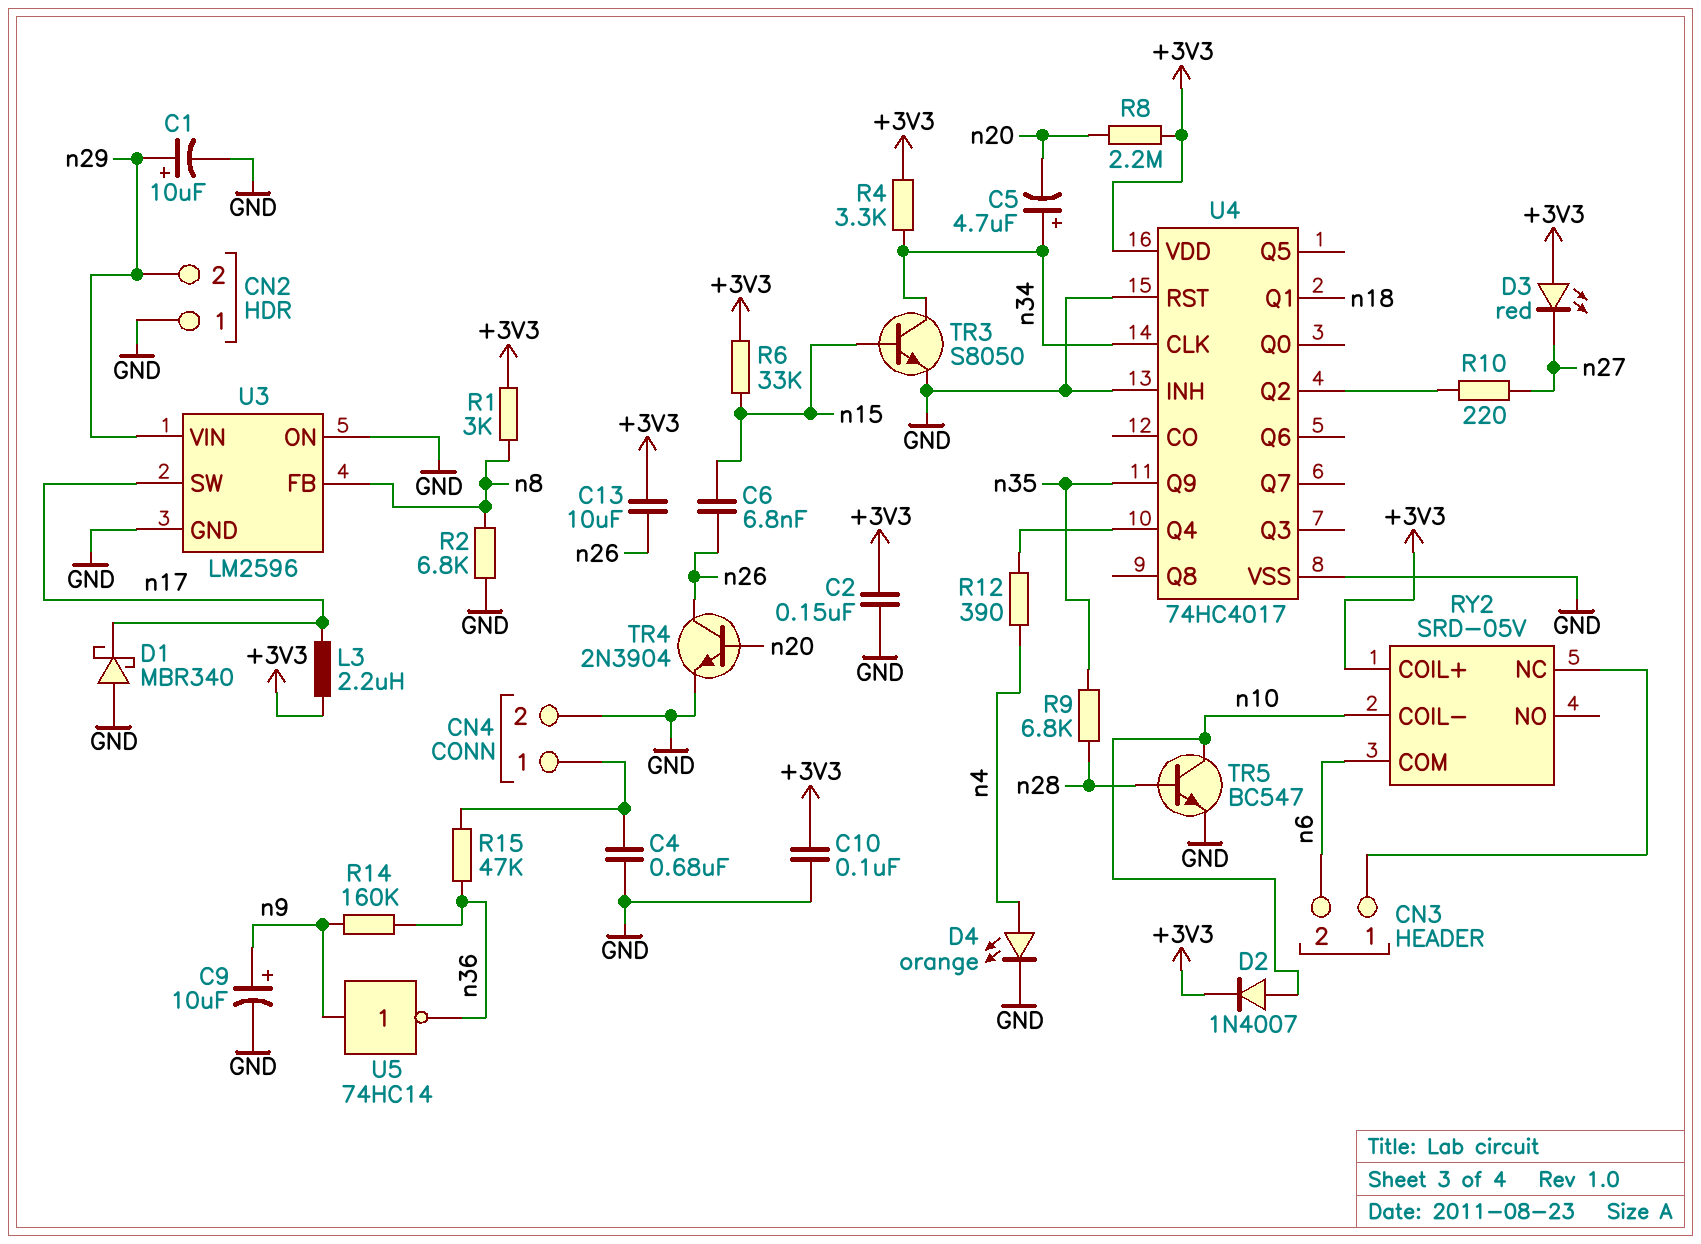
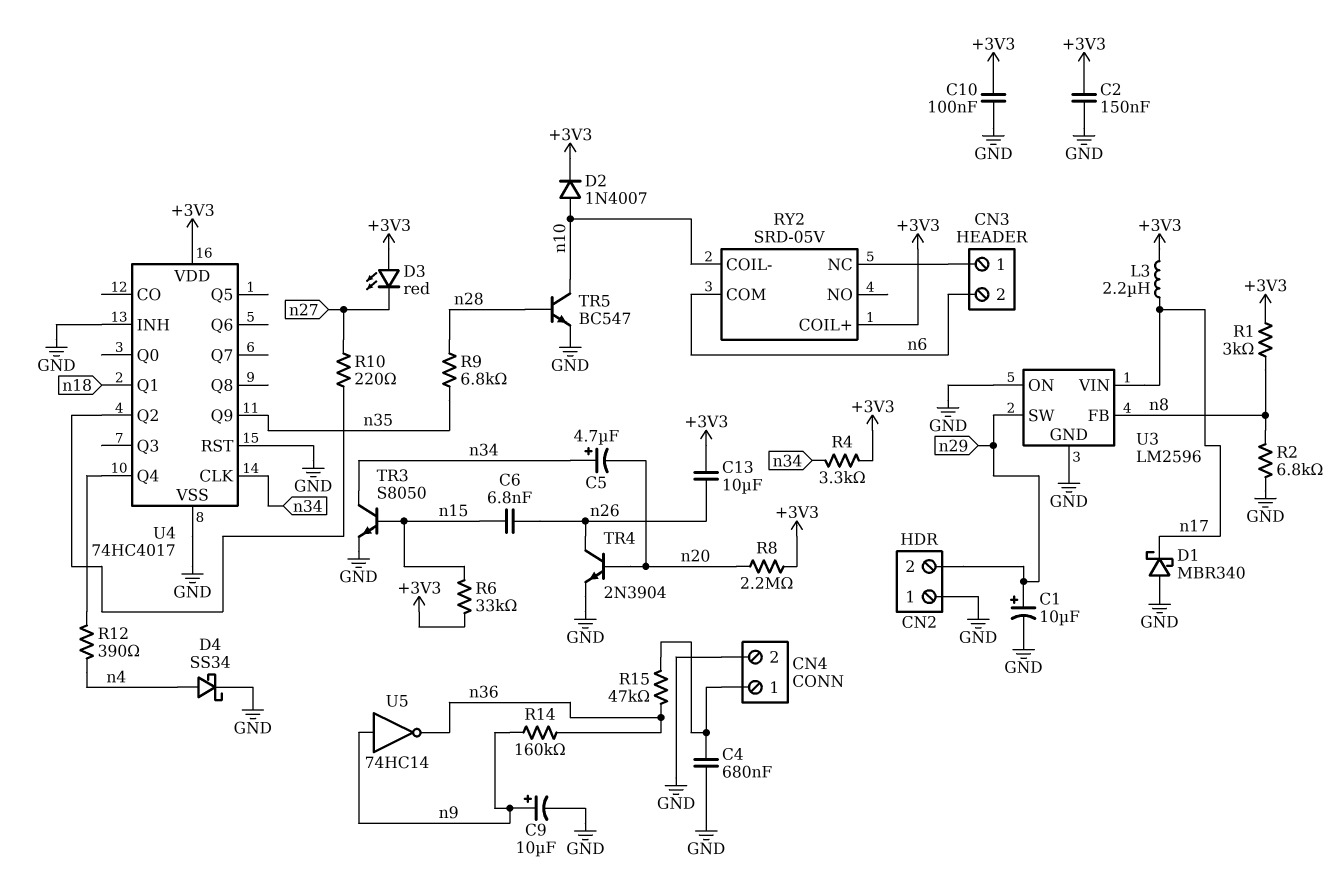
D4: LED orange (A n4, K GND) -> schottky SS34 (A n4, K GND)
U3 pin SW: n17 -> n29
U3 pin VIN: n29 -> n17

